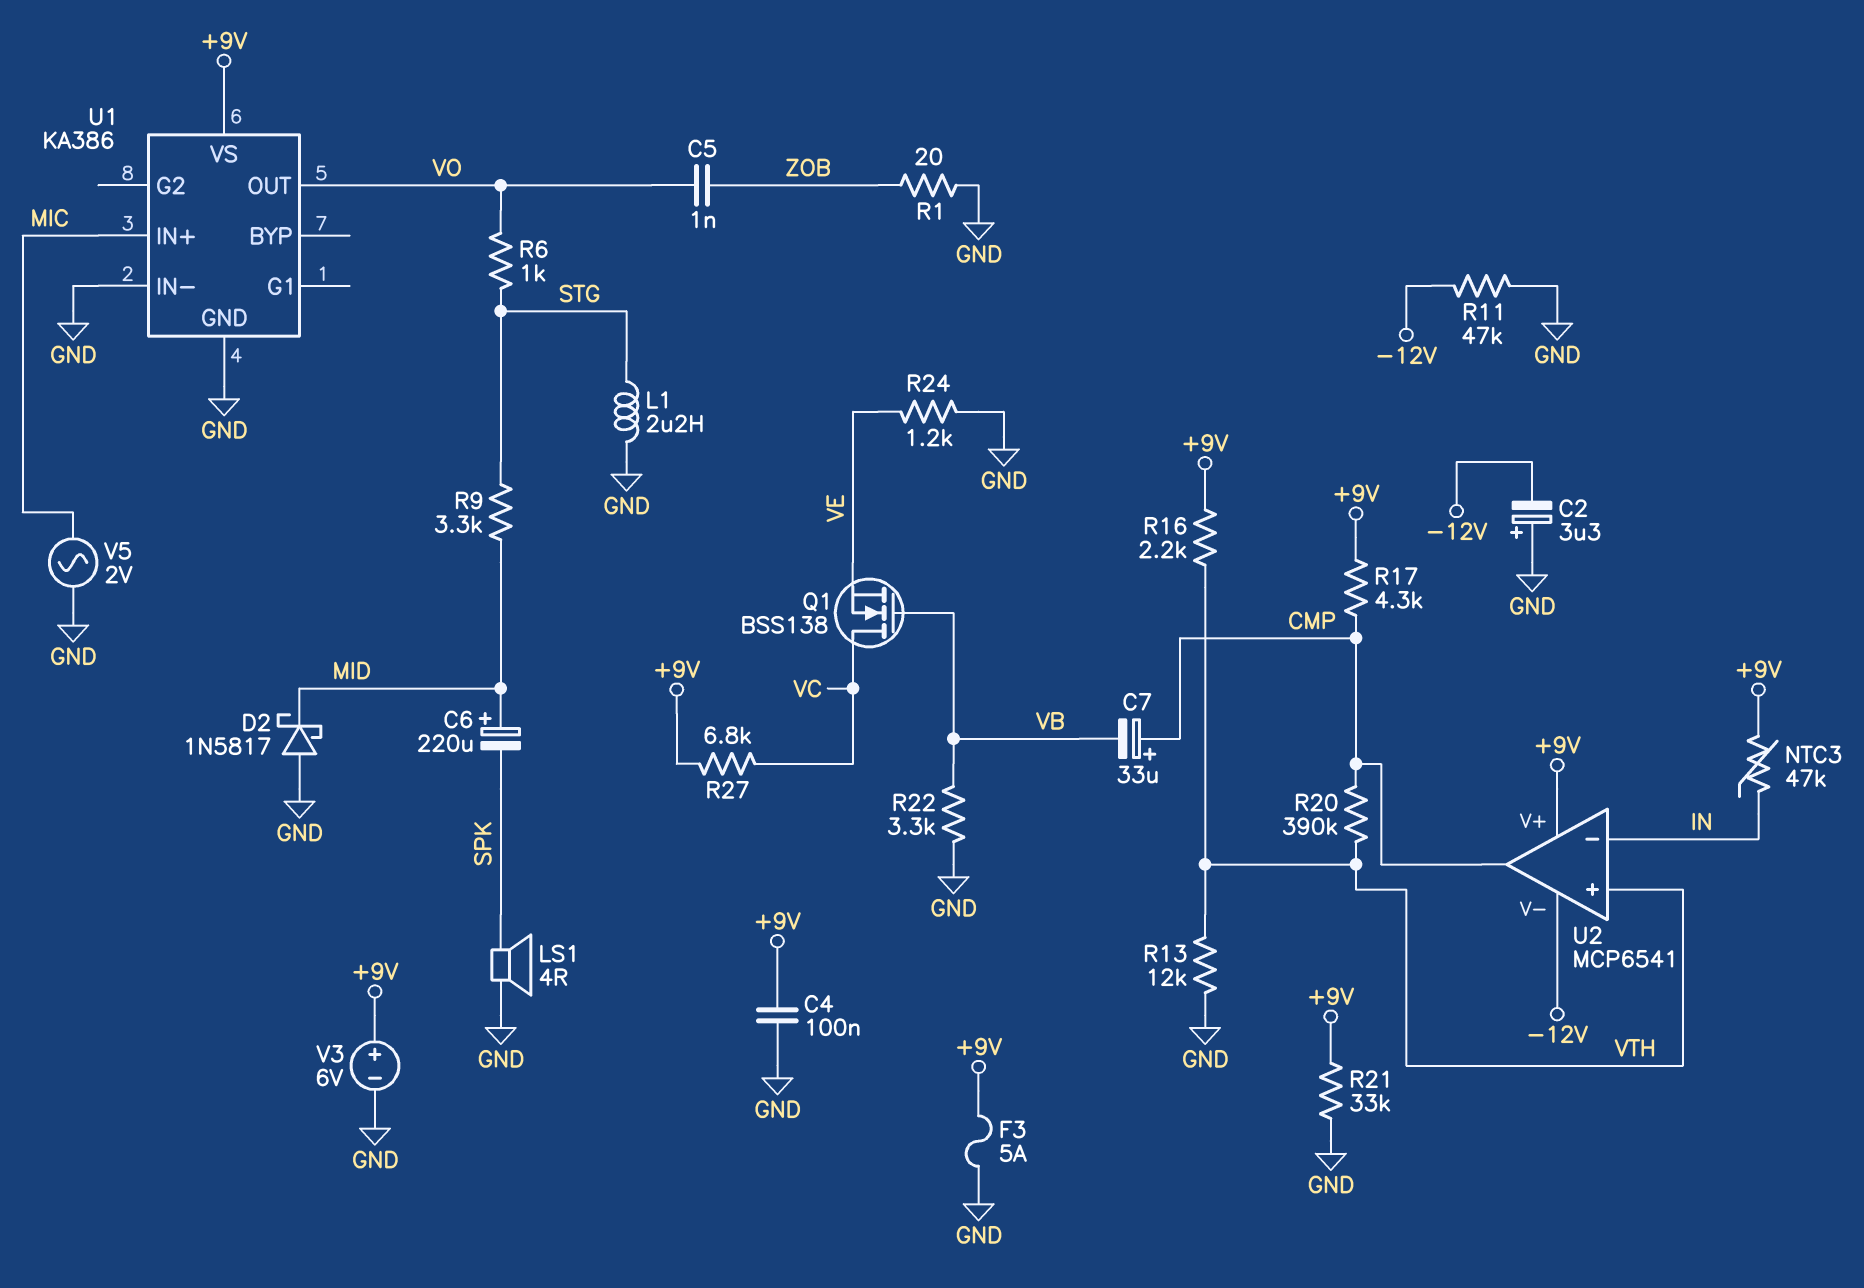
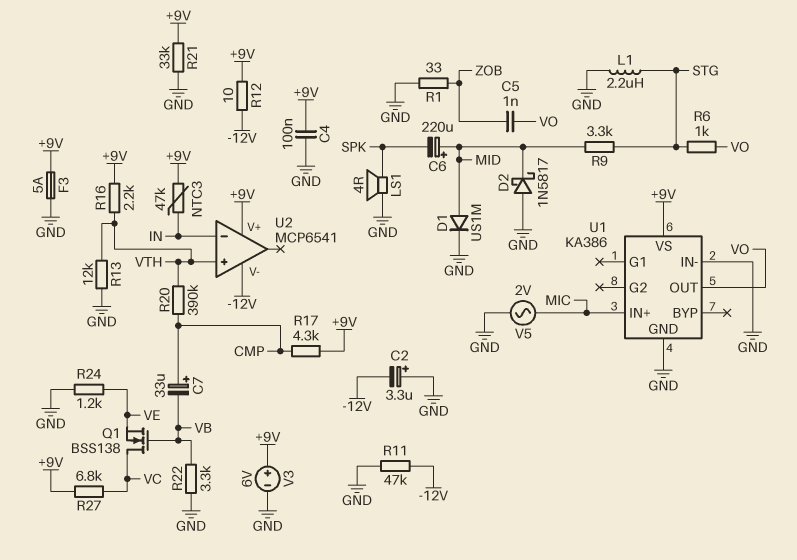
D1: none -> diode US1M (A MID, K GND)
R1: 20 (GND, ZOB) -> 33 (GND, ZOB)
R12: none -> 10 (+9V, -12V)
U2 pin out: CMP -> none

